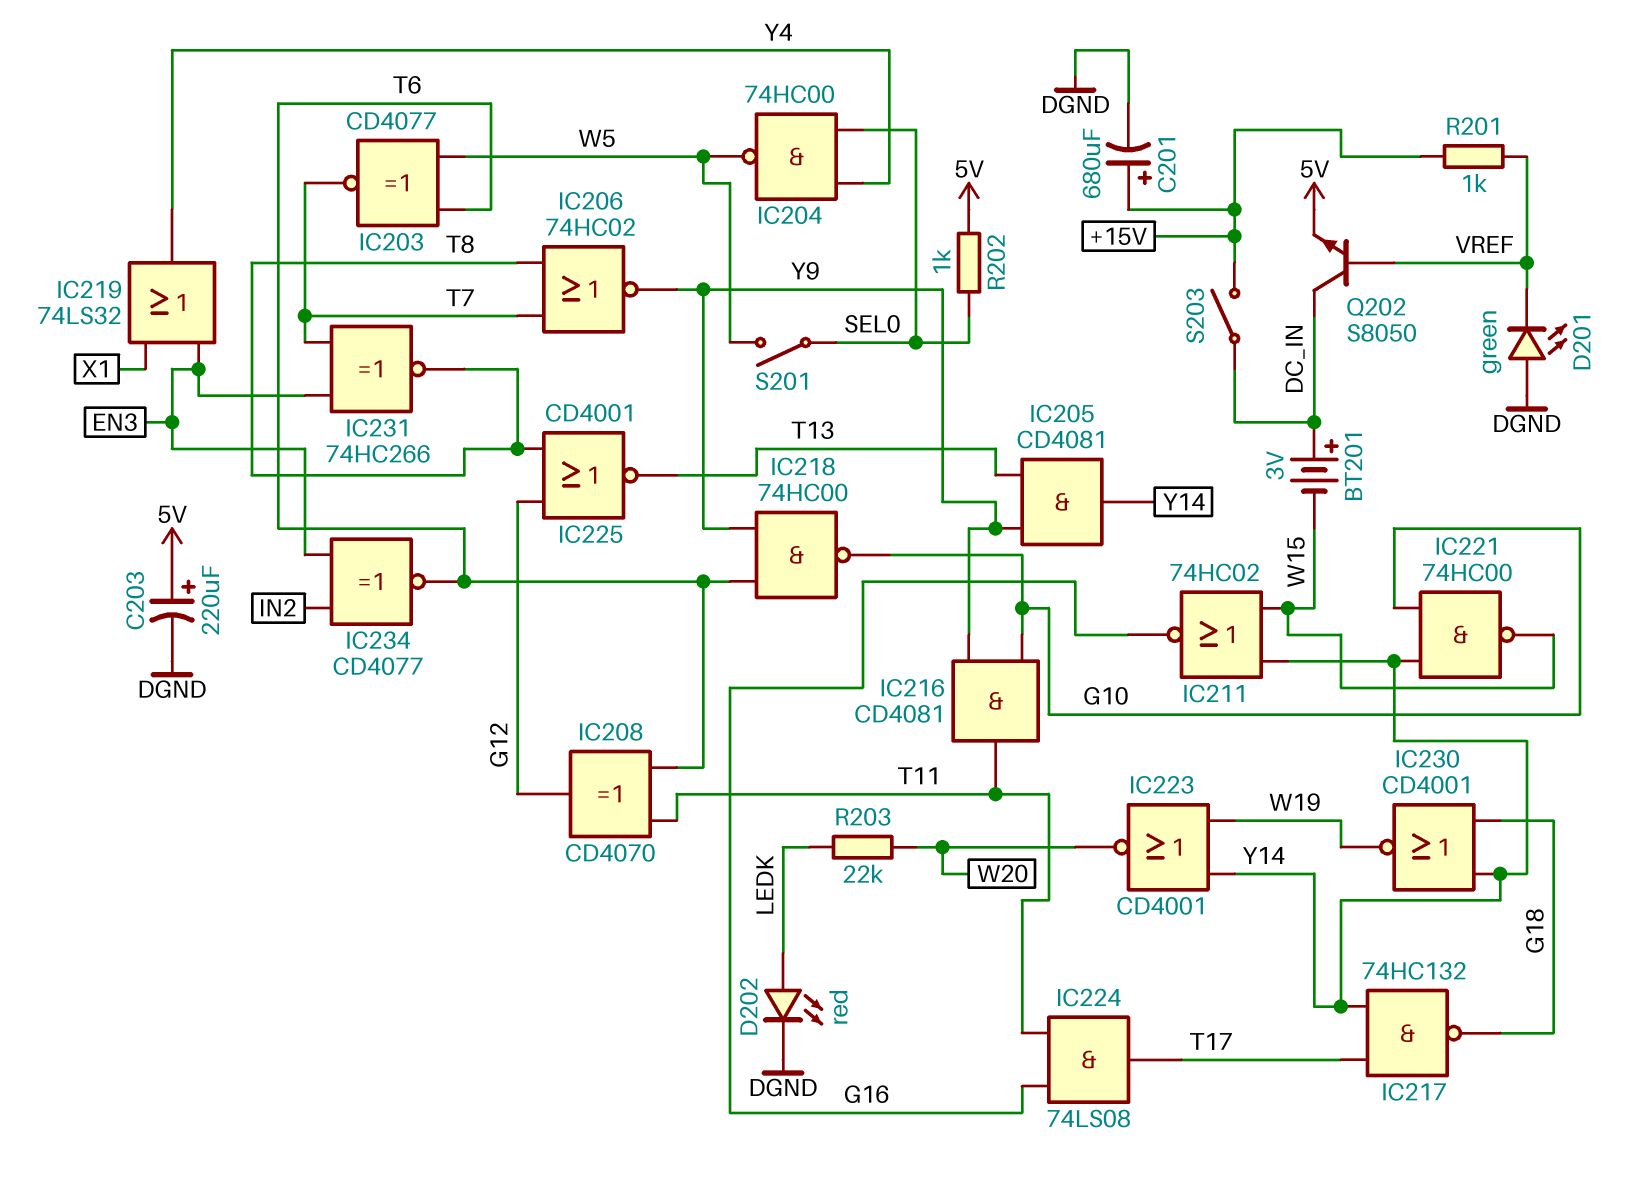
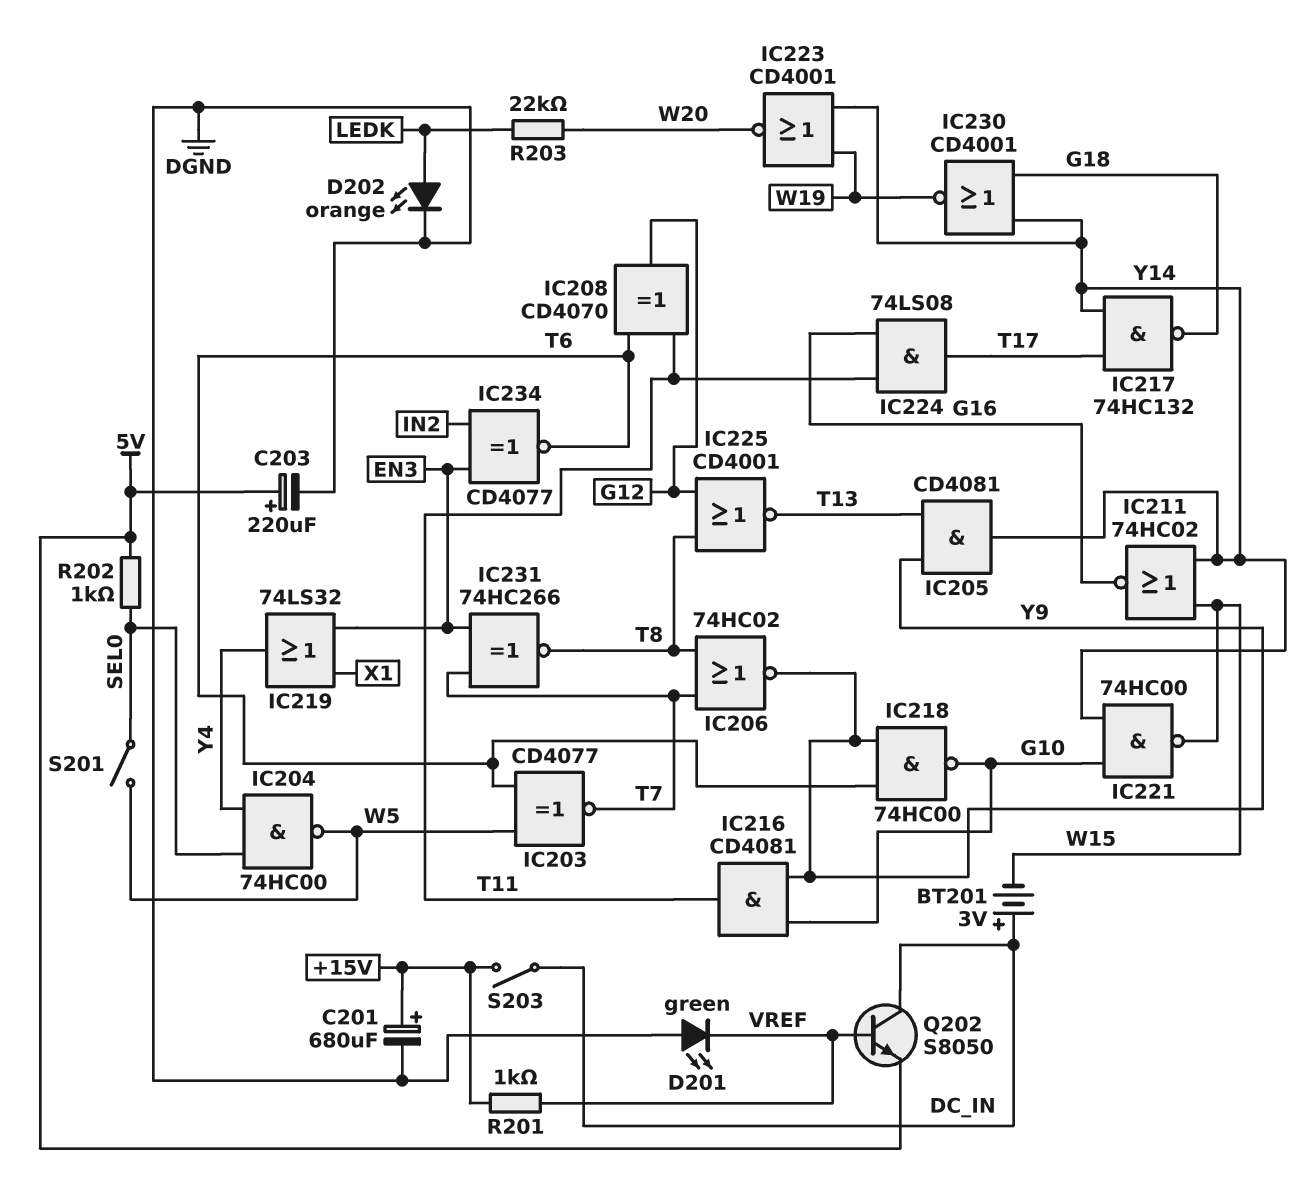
D202: LED red (A LEDK, K DGND) -> LED orange (A LEDK, K DGND)

